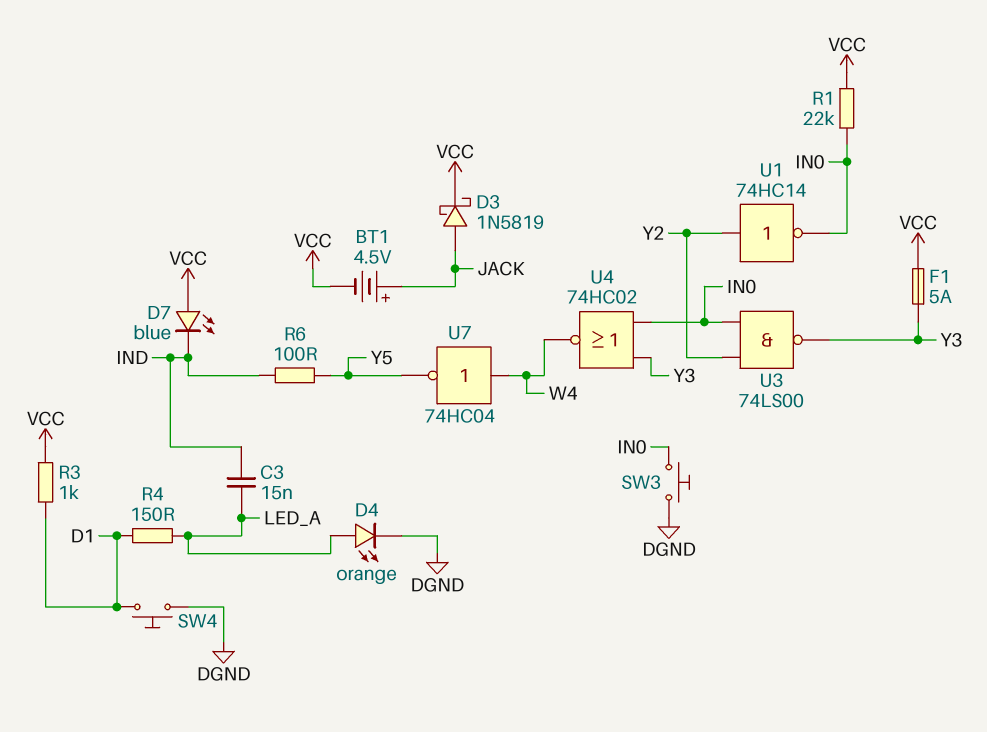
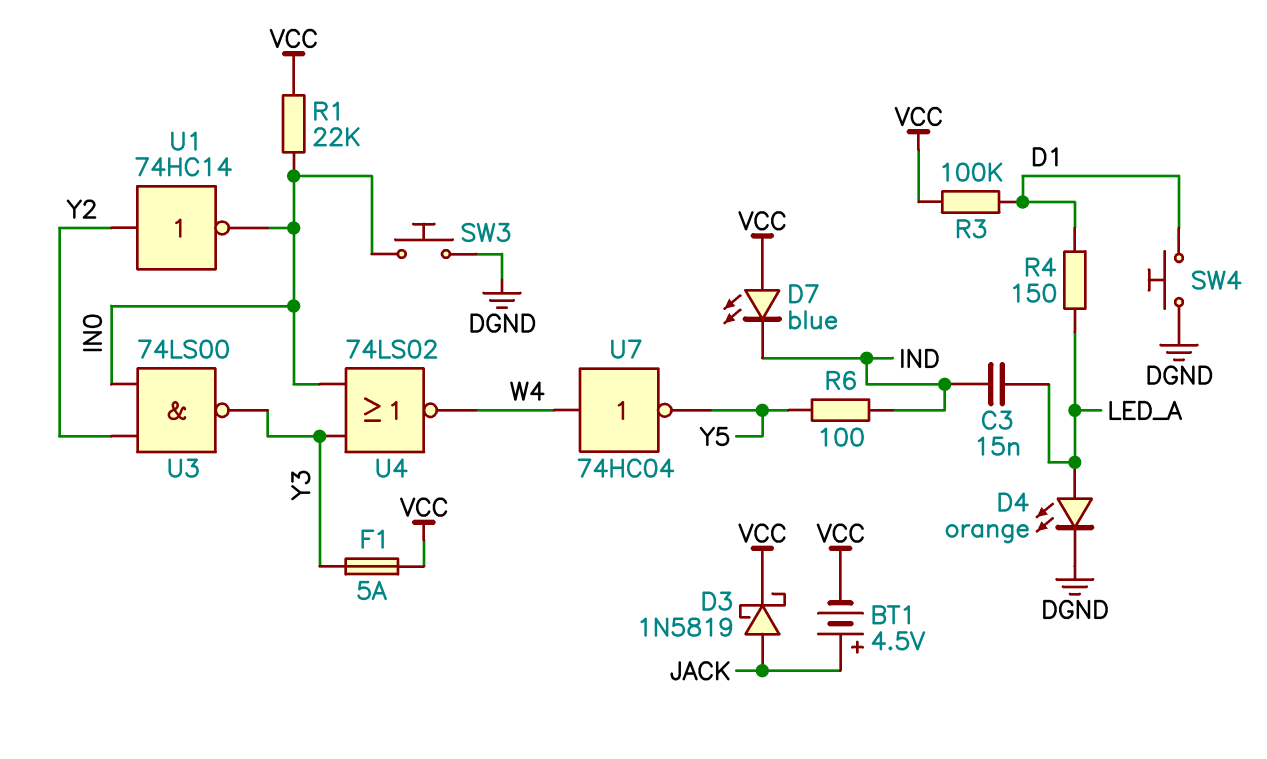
R3: 1k (D1, VCC) -> 100k (D1, VCC)
U4: NOR 74HC02 (in IN0, in Y3, out W4) -> NOR 74LS02 (in IN0, in Y3, out W4)

